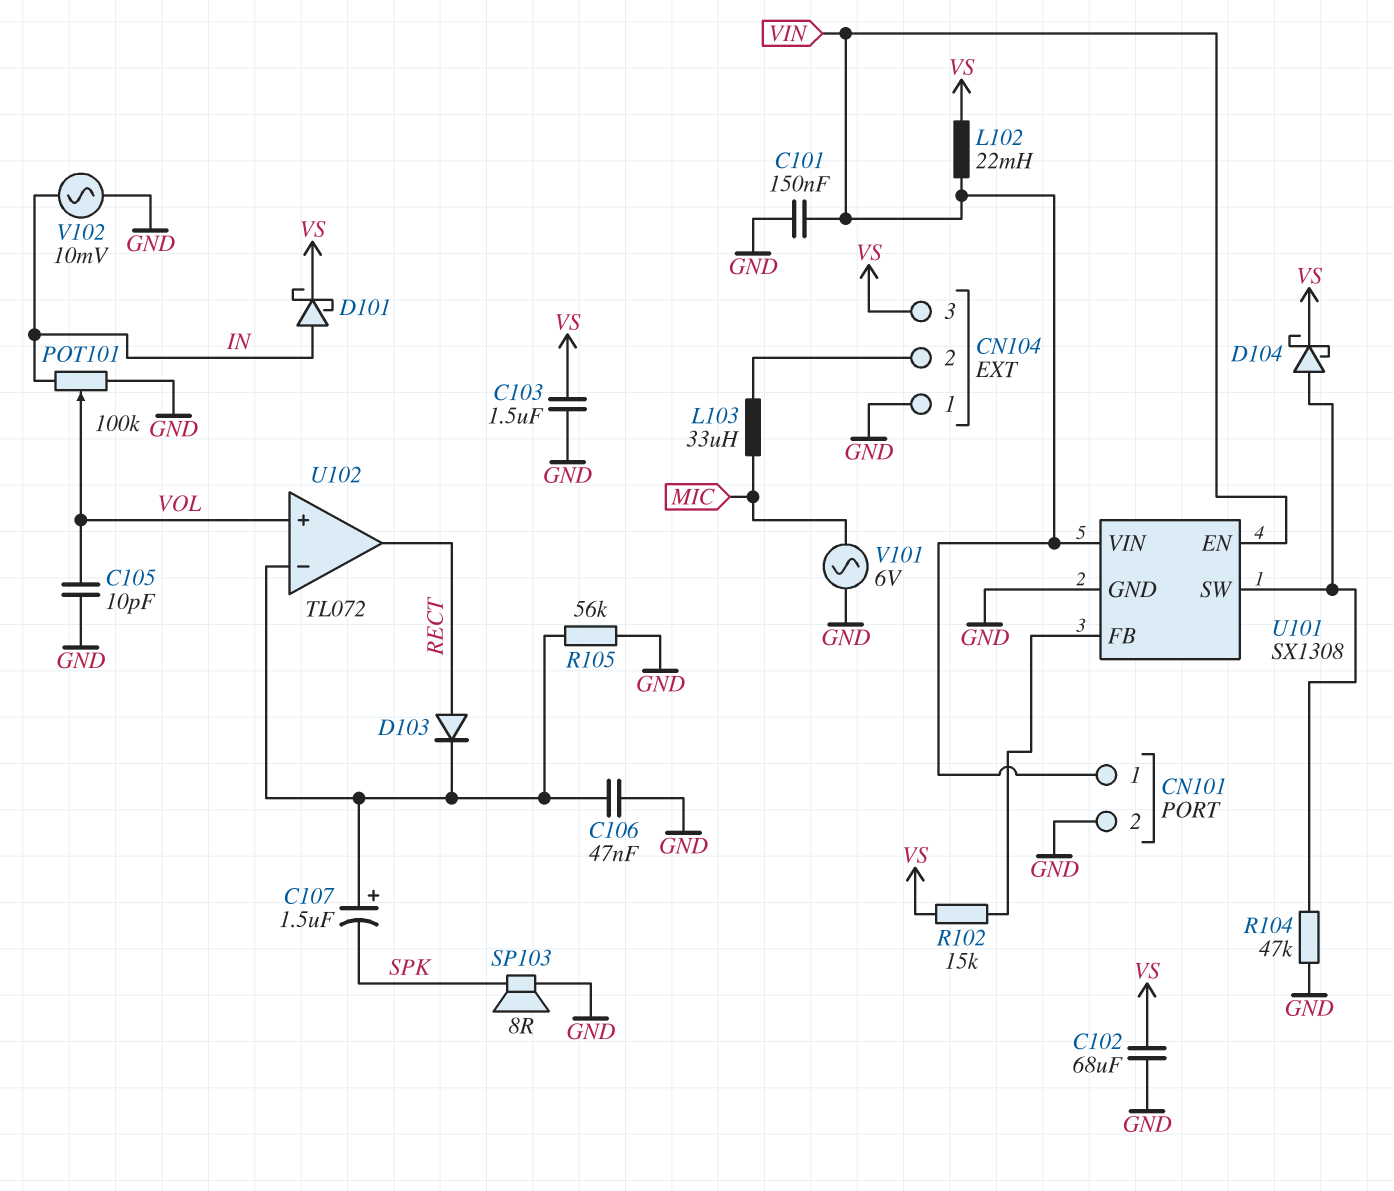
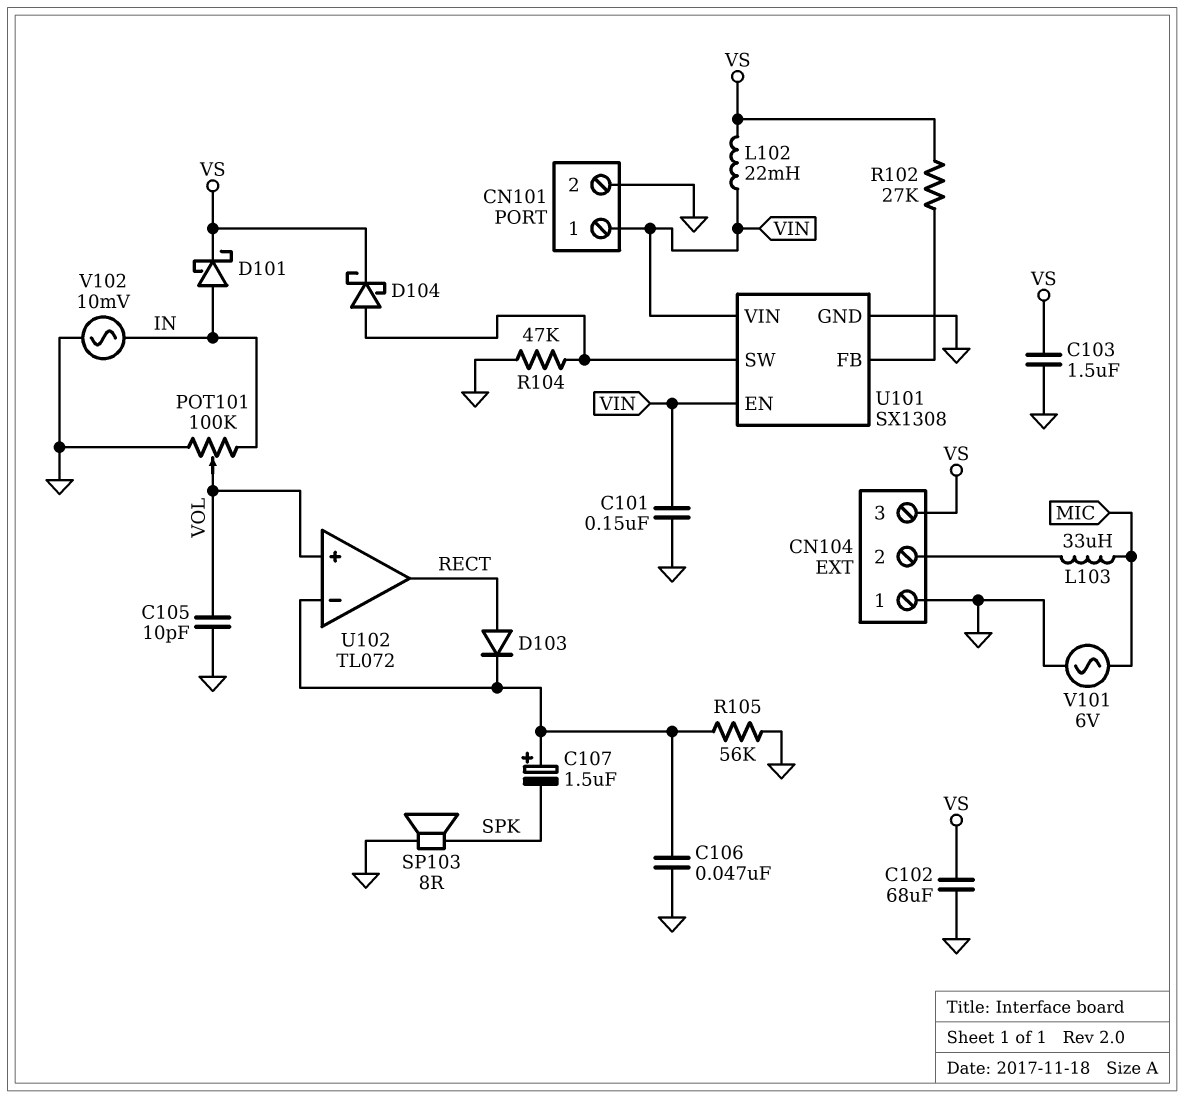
R102: 15k (U101/FB, VS) -> 27k (U101/FB, VS)

